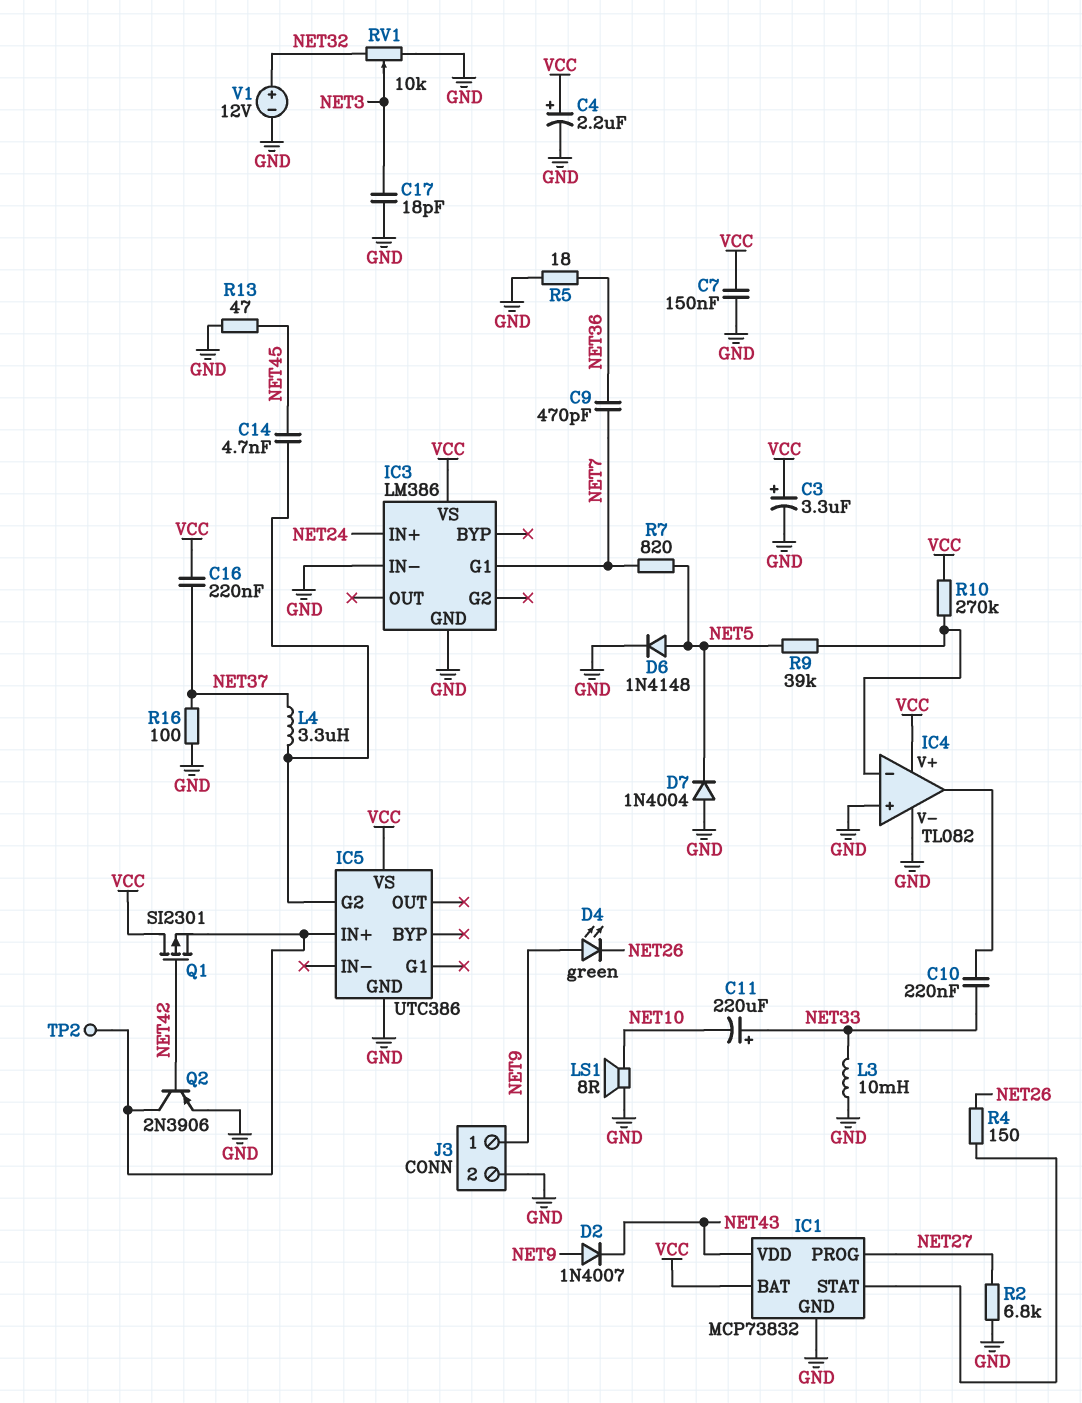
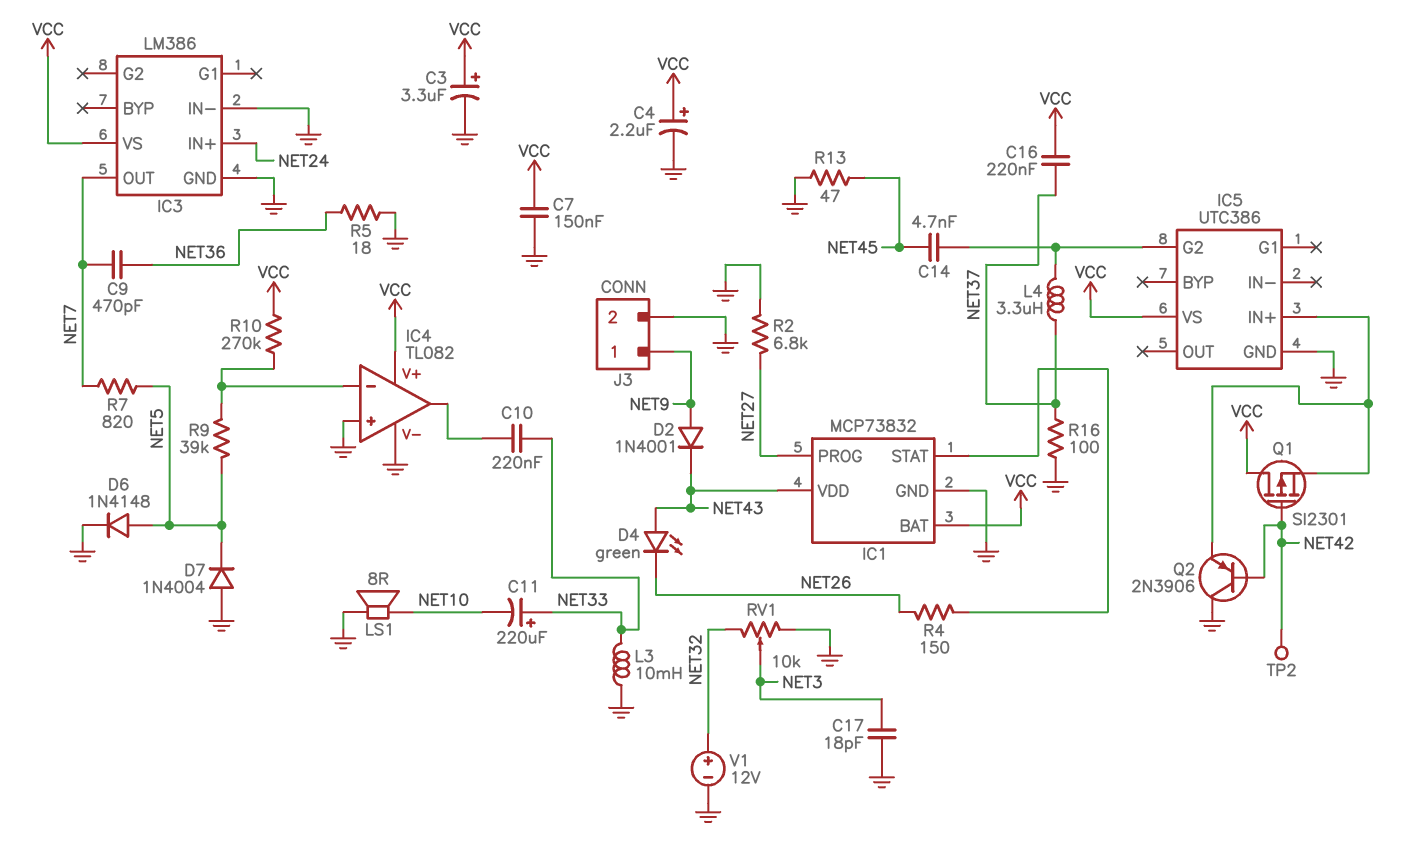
D2: diode 1N4007 (A NET9, K NET43) -> diode 1N4001 (A NET9, K NET43)
D4: LED green (A NET9, K NET26) -> LED green (A NET43, K NET26)
IC3 pin G1: NET7 -> none
IC3 pin OUT: none -> NET7
Q2: PNP 2N3906 (B NET42, C IC5/IN+, E GND) -> PNP 2N3906 (B NET42, C GND, E IC5/IN+)
TP2: test point (IC5/IN+) -> test point (NET42)

